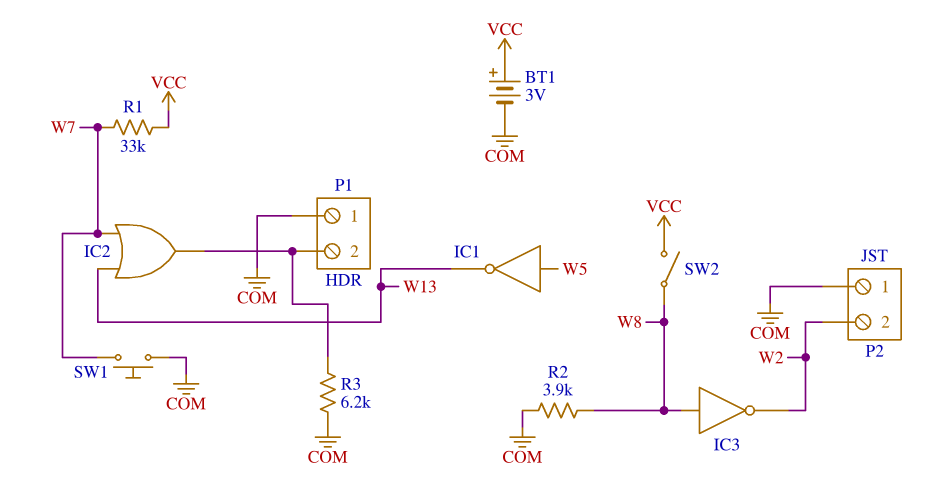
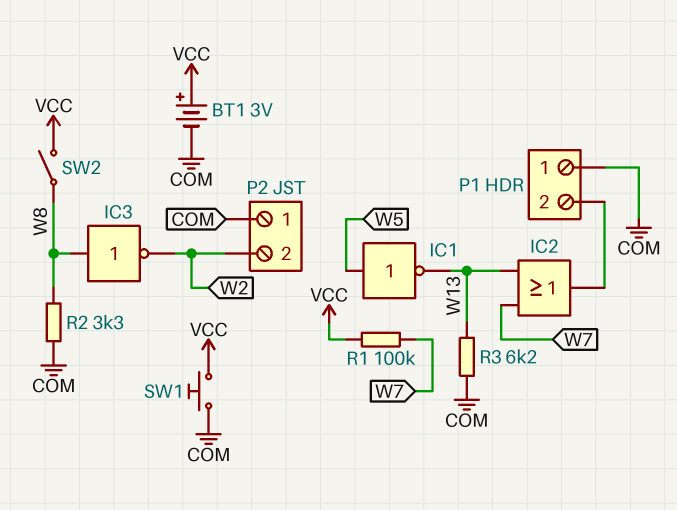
R1: 33k (VCC, W7) -> 100k (VCC, W7)
R2: 3.9k (COM, W8) -> 3.3k (COM, W8)
R3: 6.2k (COM, P1/2) -> 6.2k (COM, W13)
SW1: button (COM, W7) -> button (COM, VCC)

